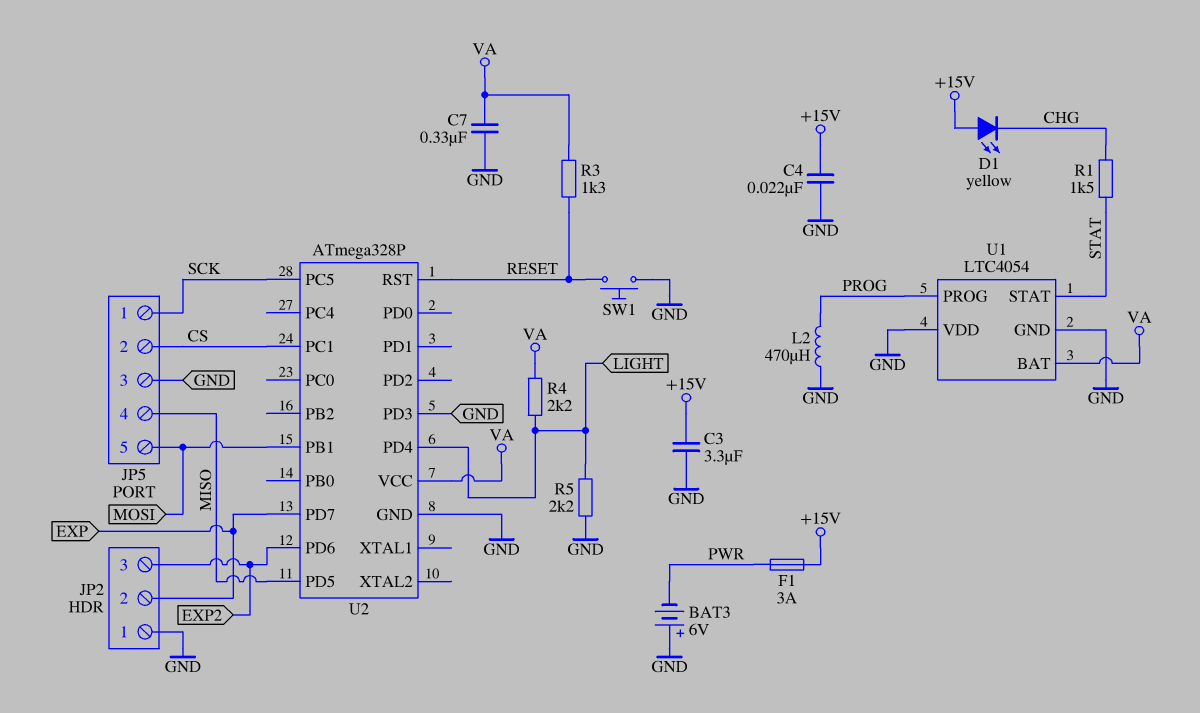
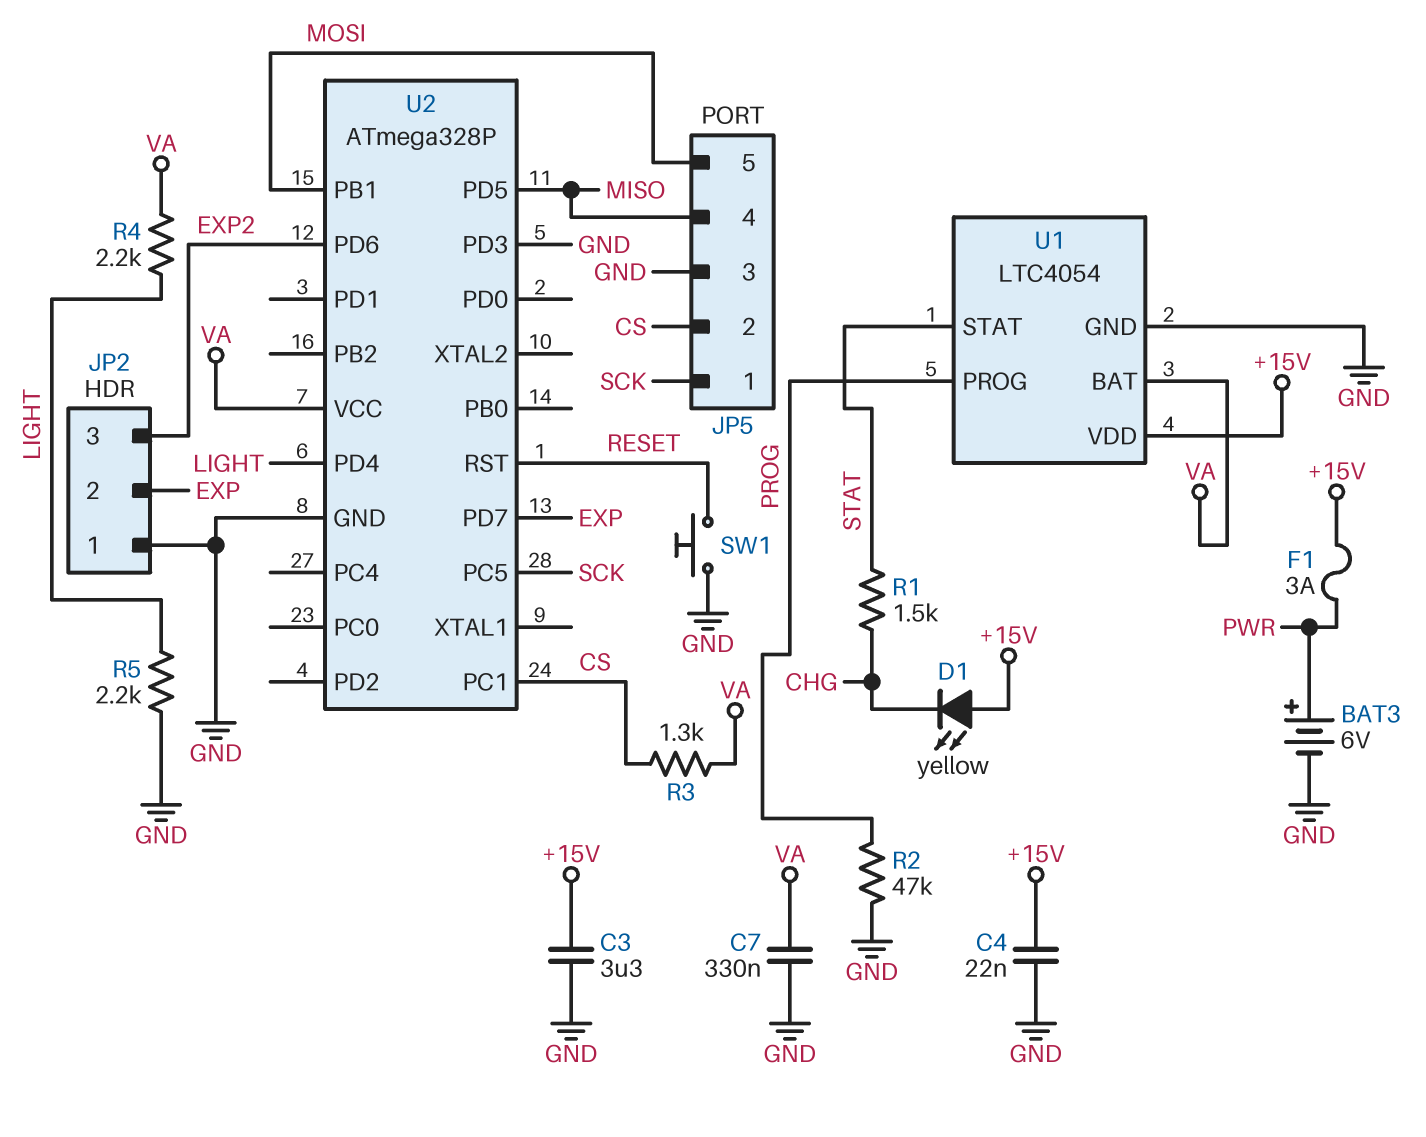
BAT3: 6V (plus GND, minus PWR) -> 6V (plus PWR, minus GND)
L2: 470uH (GND, PROG) -> none
R2: none -> 47k (GND, PROG)
R3: 1.3k (RESET, VA) -> 1.3k (CS, VA)
U1 pin VDD: GND -> +15V

